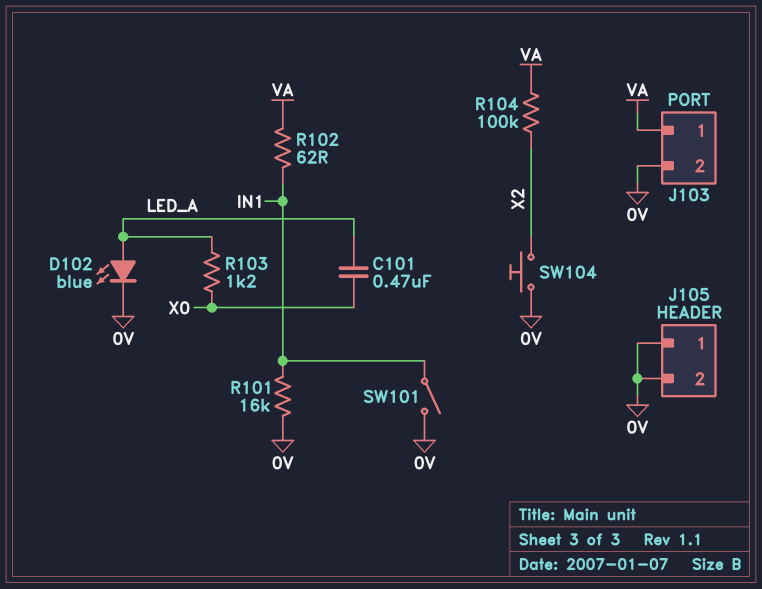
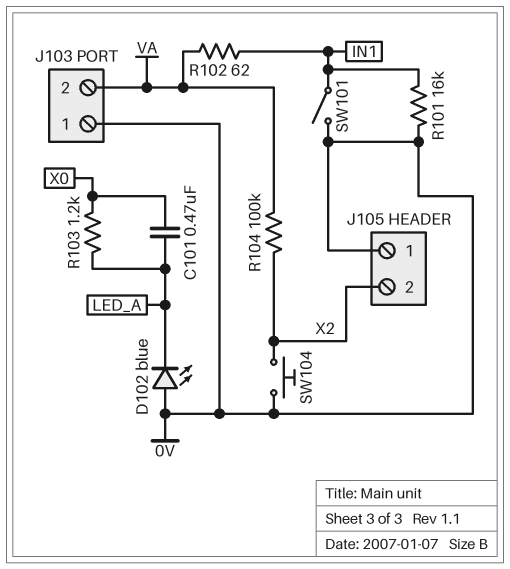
D102: LED blue (A LED_A, K 0V) -> LED blue (A 0V, K LED_A)
J103 pin 1: VA -> 0V
J103 pin 2: 0V -> VA
J105 pin 2: 0V -> X2

